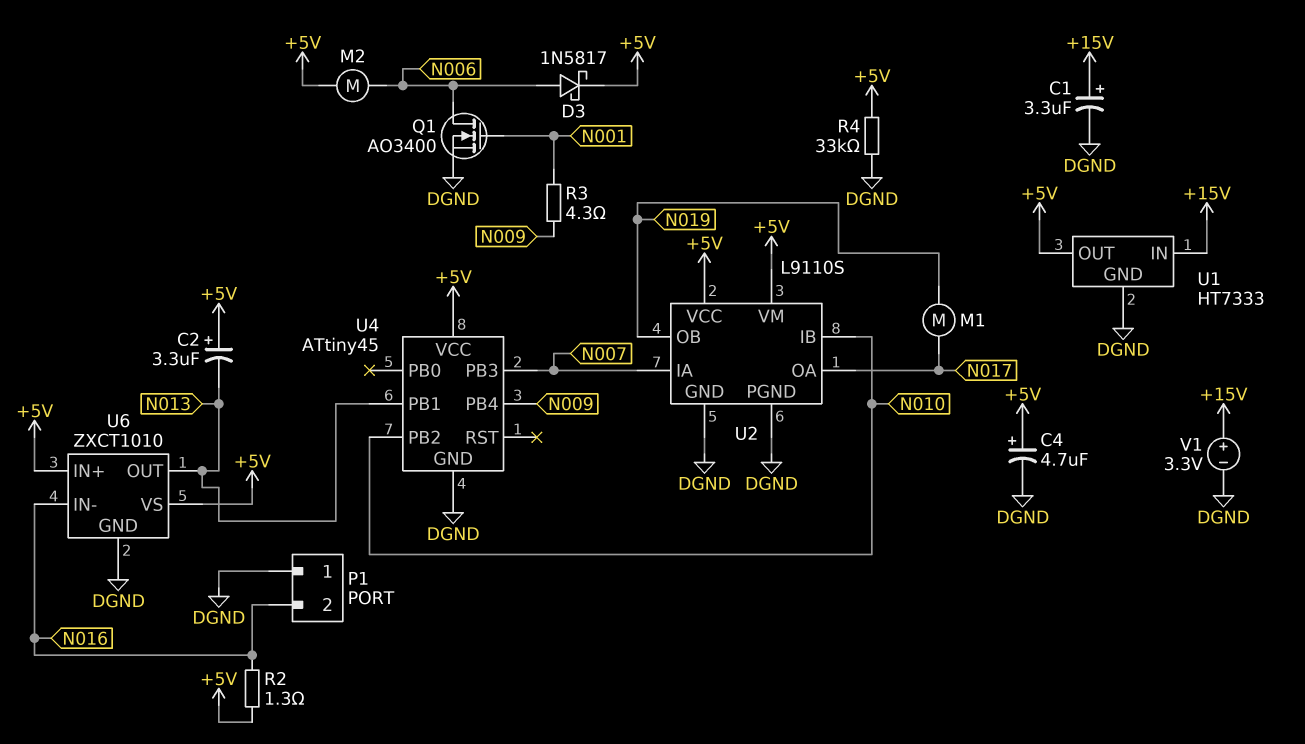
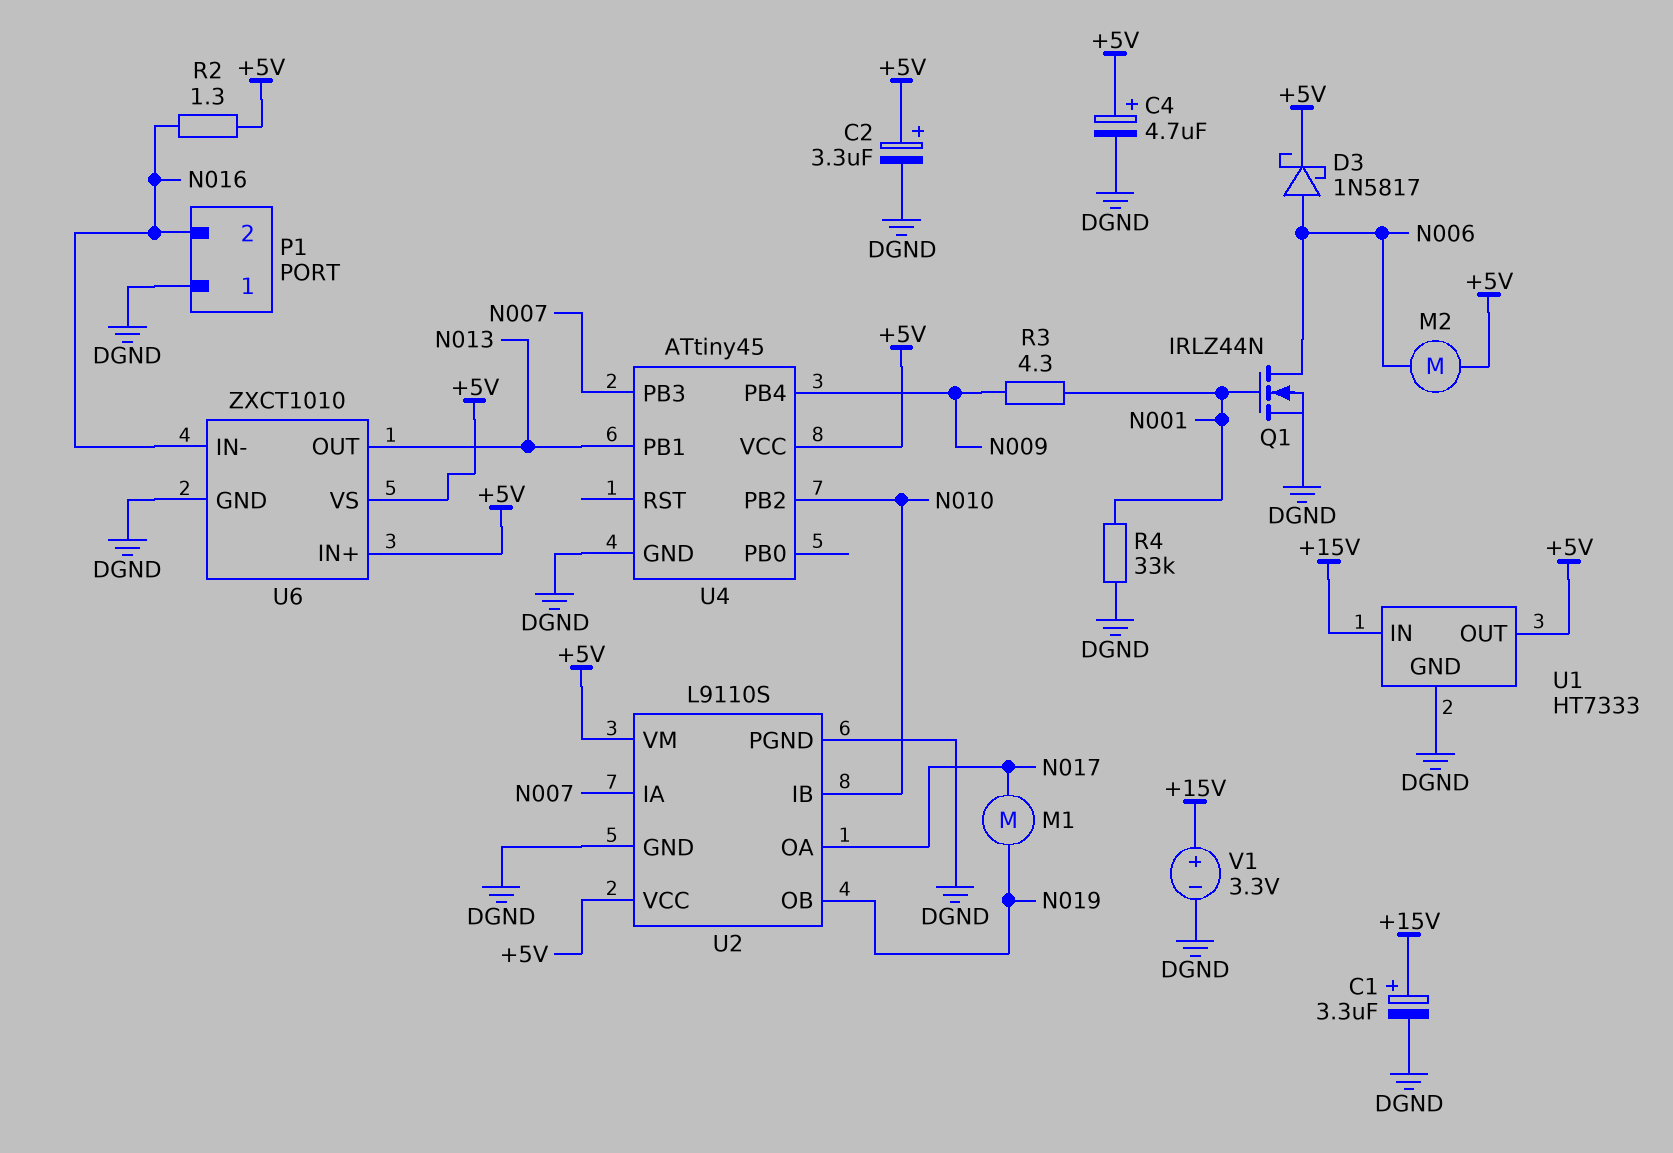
C2: 3.3uF (plus +5V, minus N013) -> 3.3uF (plus +5V, minus DGND)
Q1: NMOS AO3400 (G N001, D N006, S DGND) -> NMOS IRLZ44N (G N001, D N006, S DGND)
R4: 33k (+5V, DGND) -> 33k (DGND, N001)

